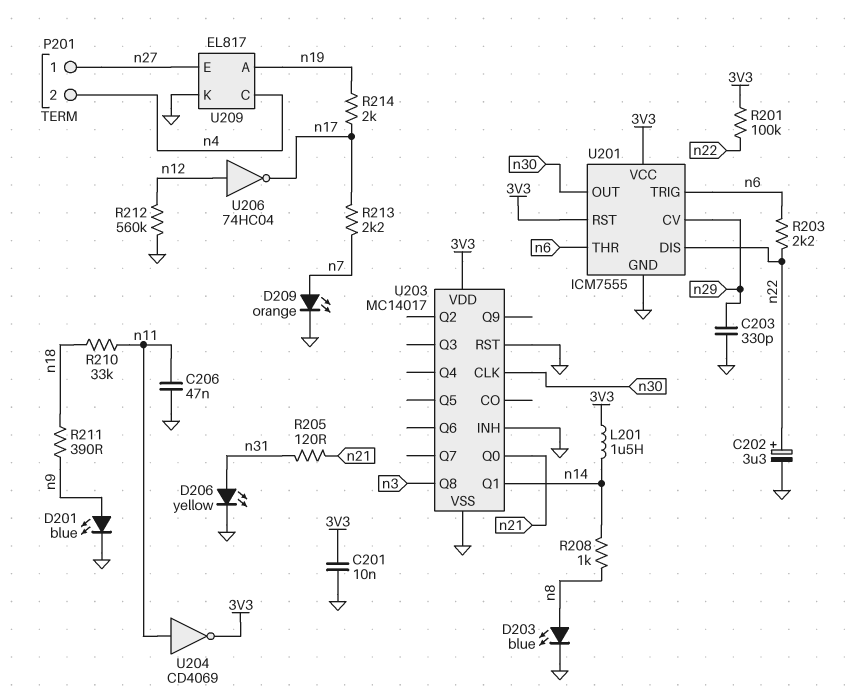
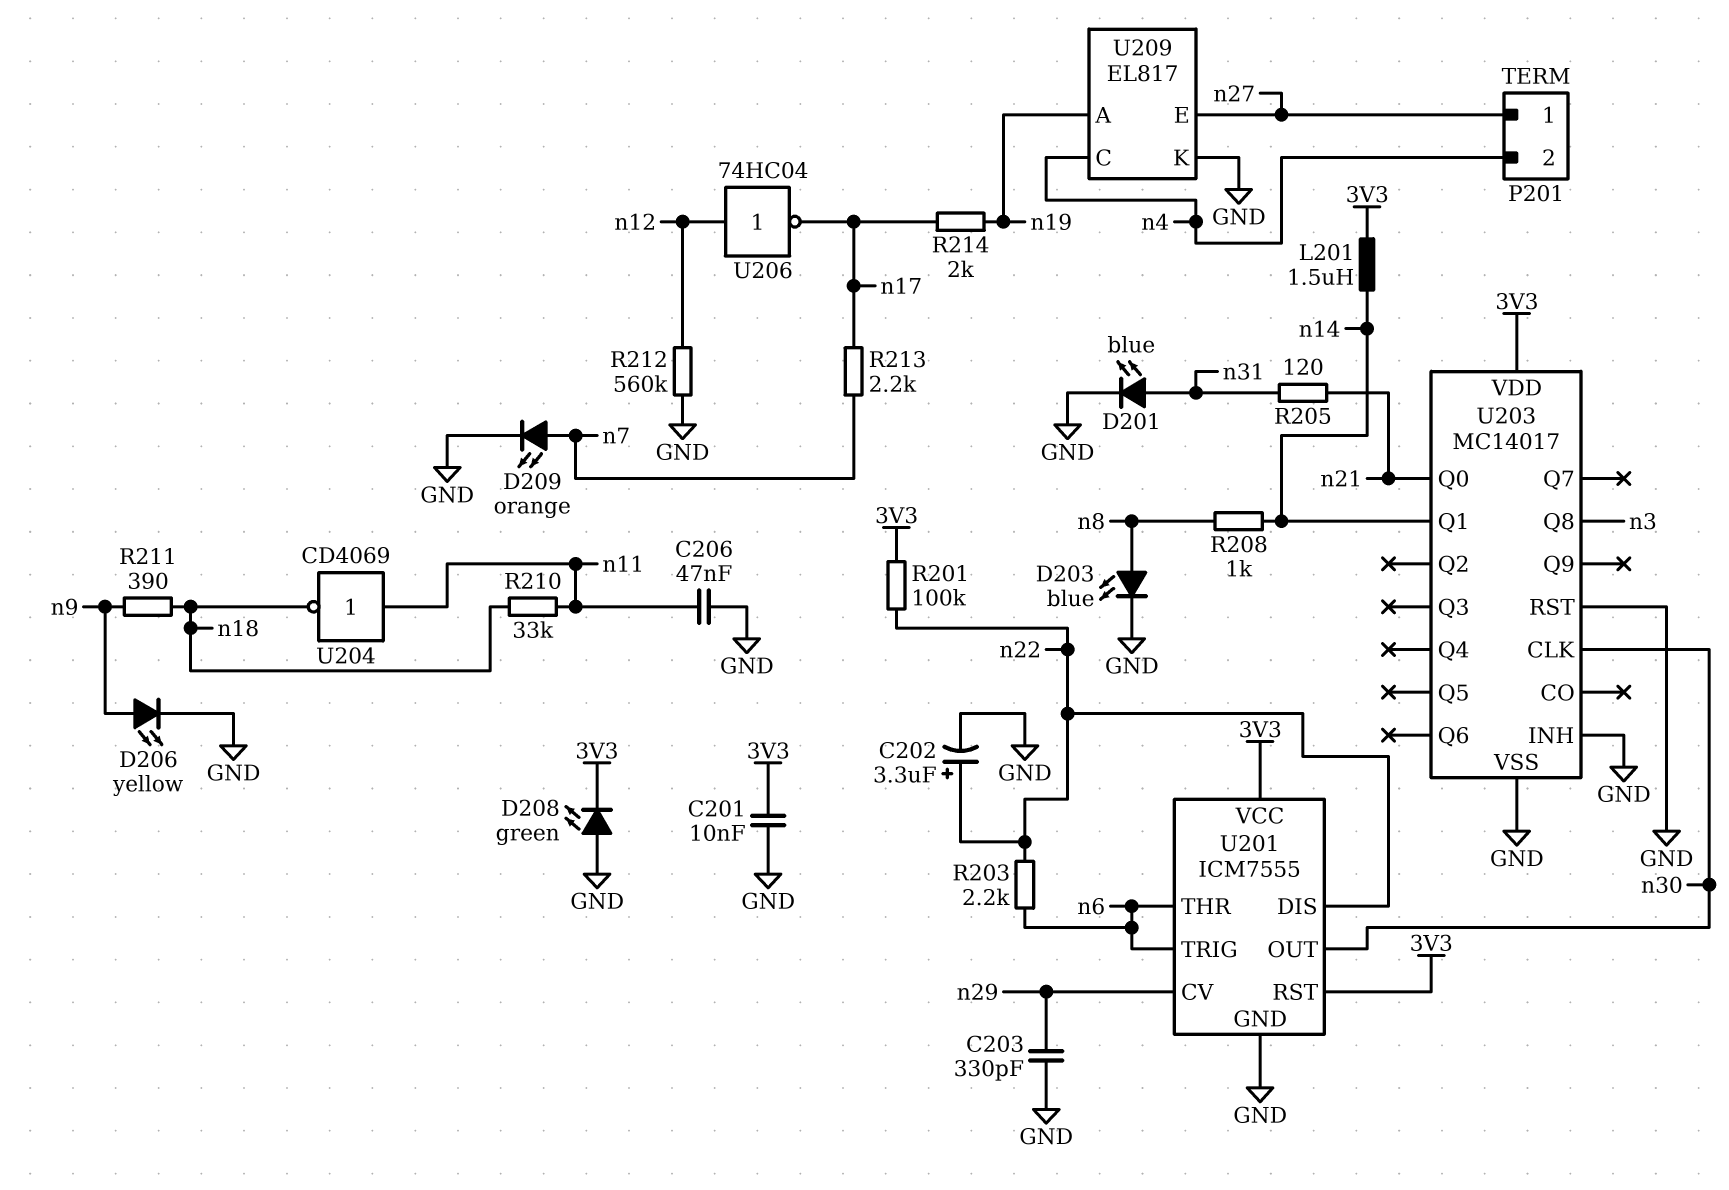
D201: LED blue (A n9, K GND) -> LED blue (A n31, K GND)
D206: LED yellow (A n31, K GND) -> LED yellow (A n9, K GND)
D208: none -> LED green (A GND, K 3V3)
U204: NOT CD4069 (in n11, out 3V3) -> NOT CD4069 (in n11, out n18)

